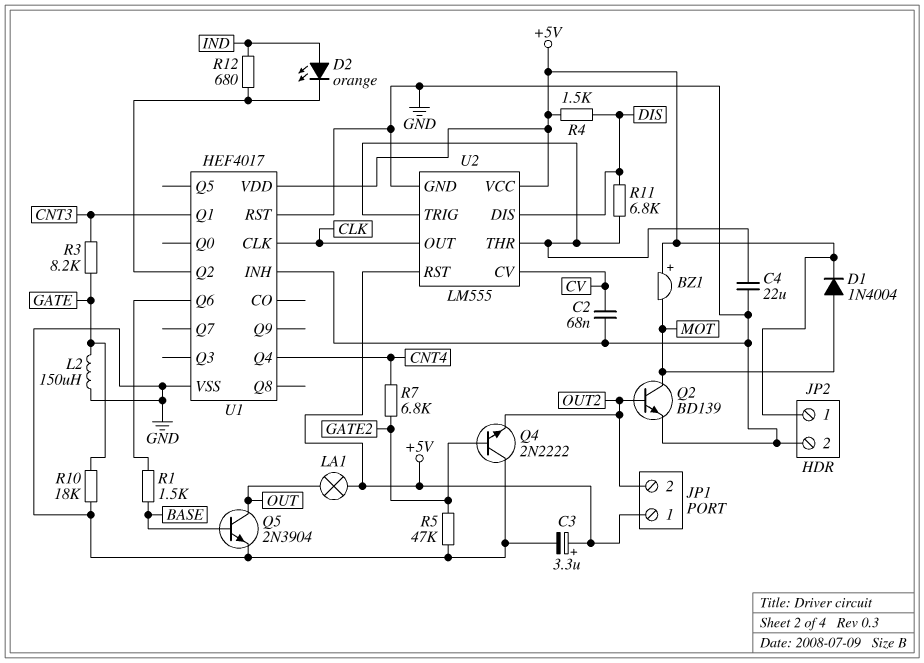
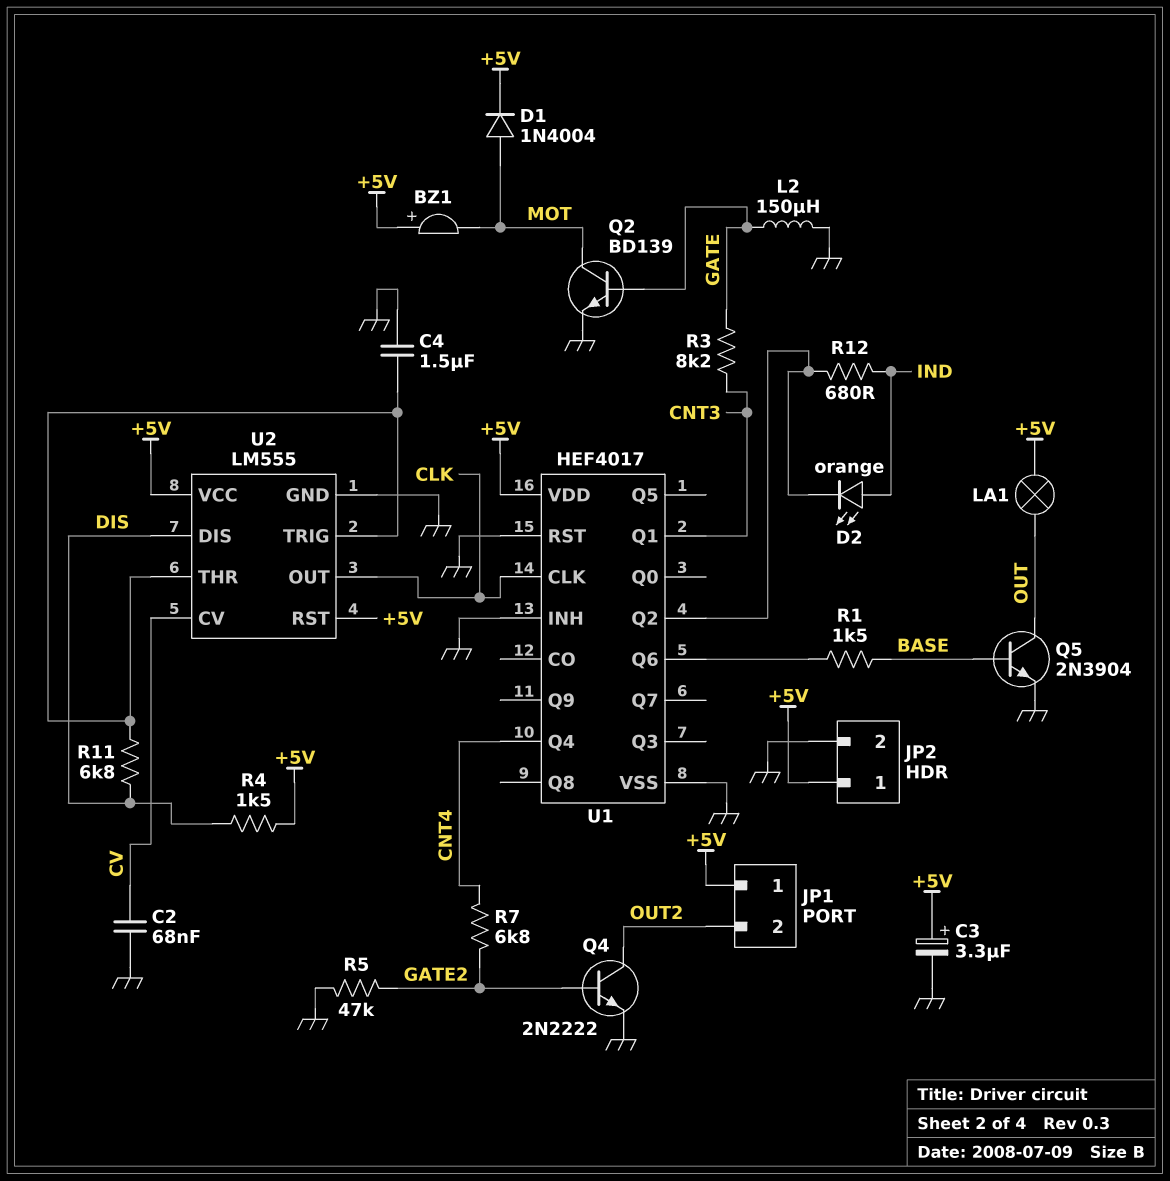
C4: 22uF (GND, U2/THR) -> 1.5uF (GND, U2/THR)
Q2: NPN BD139 (B OUT2, C MOT, E GND) -> NPN BD139 (B GATE, C MOT, E GND)
Q4: NPN 2N2222 (B GATE2, C GND, E OUT2) -> NPN 2N2222 (B GATE2, C OUT2, E GND)
R10: 18k (GATE, GND) -> none

